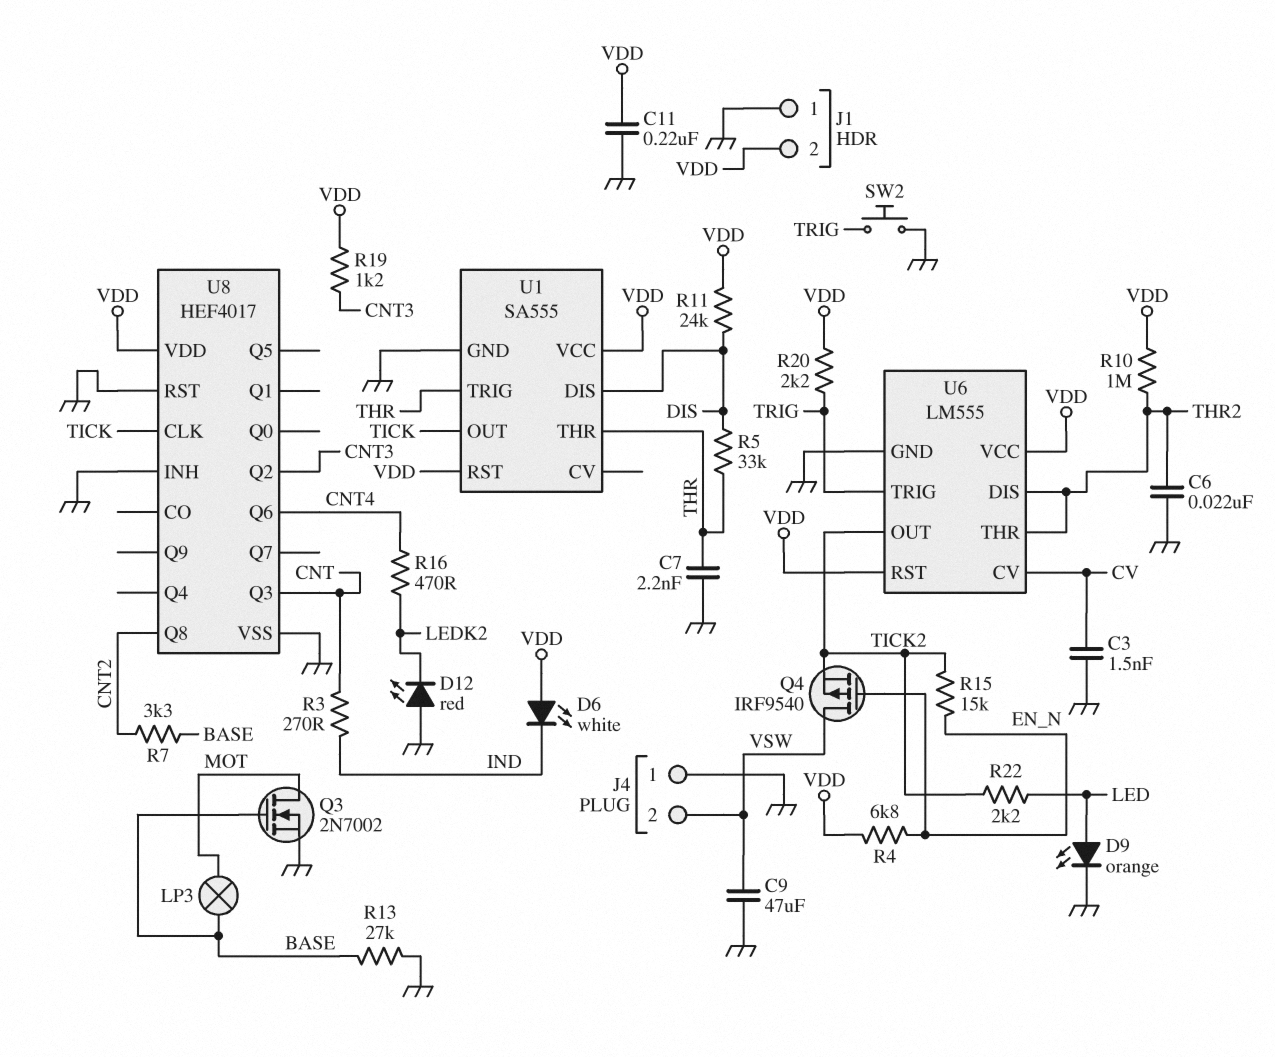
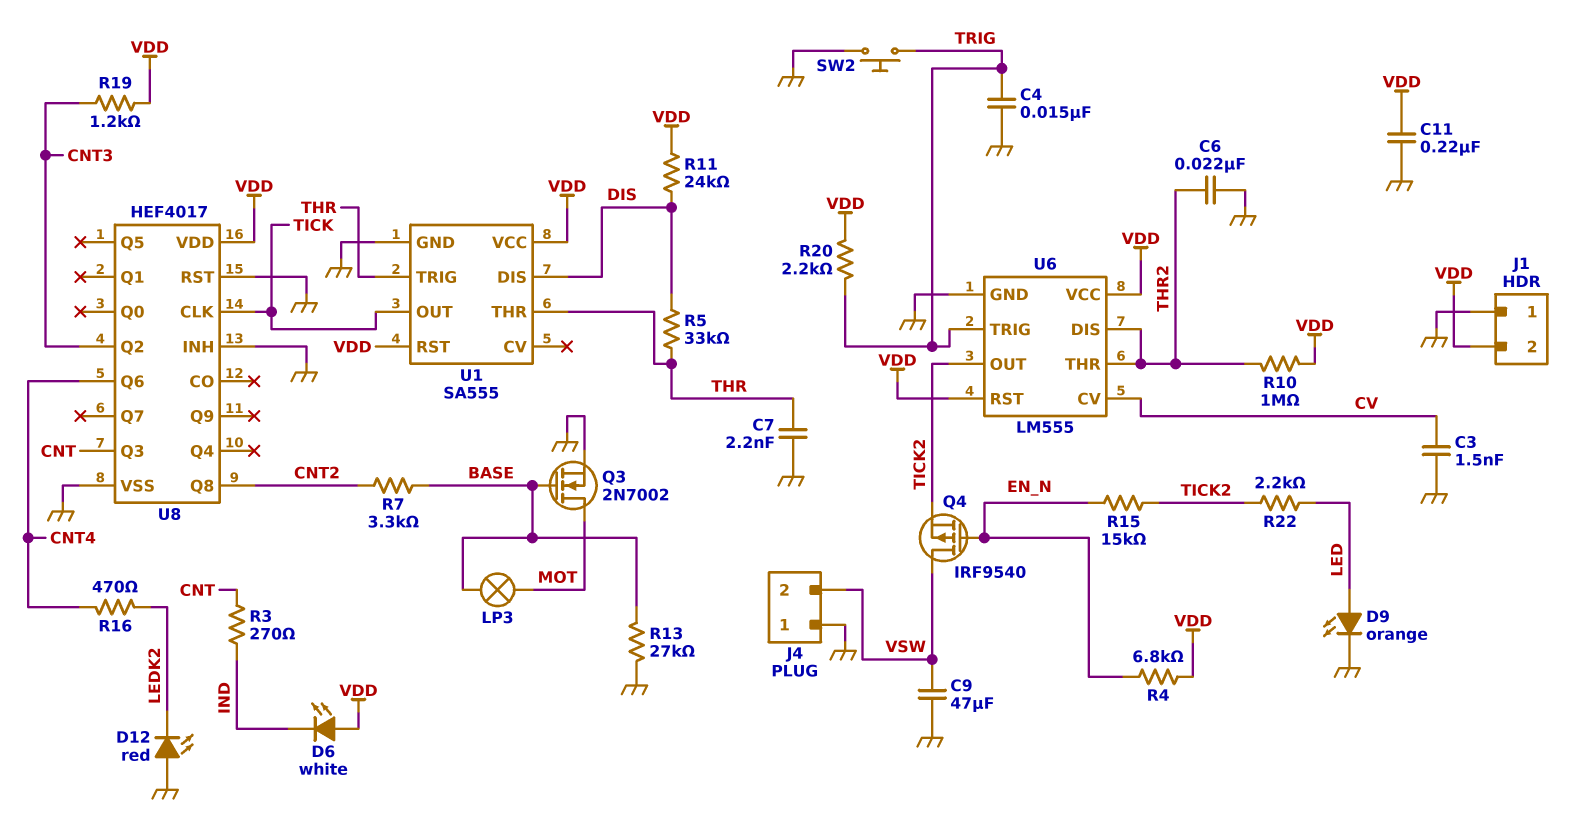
C4: none -> 15nF (GND, TRIG)

